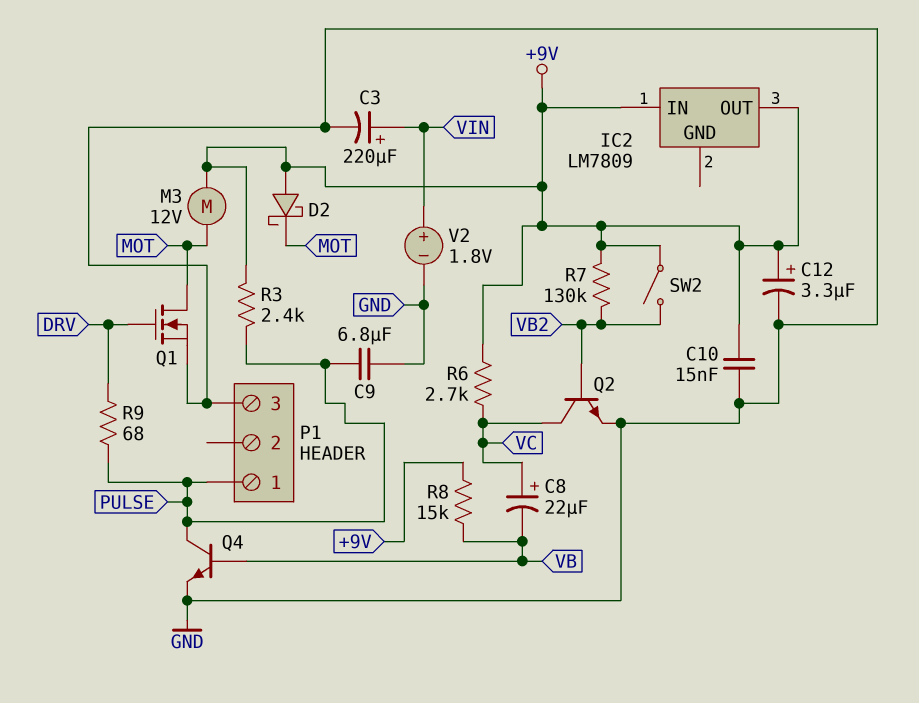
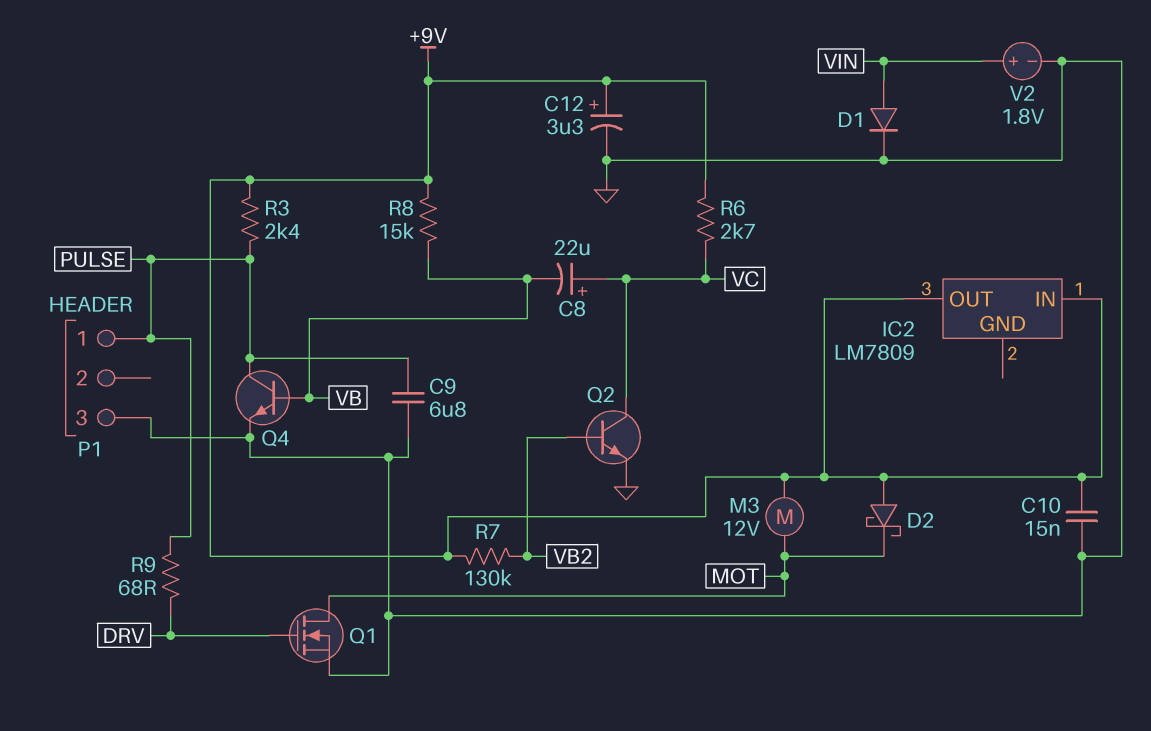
C3: 220uF (plus VIN, minus GND) -> none
D1: none -> diode (A VIN, K GND)
SW2: switch (+9V, VB2) -> none

